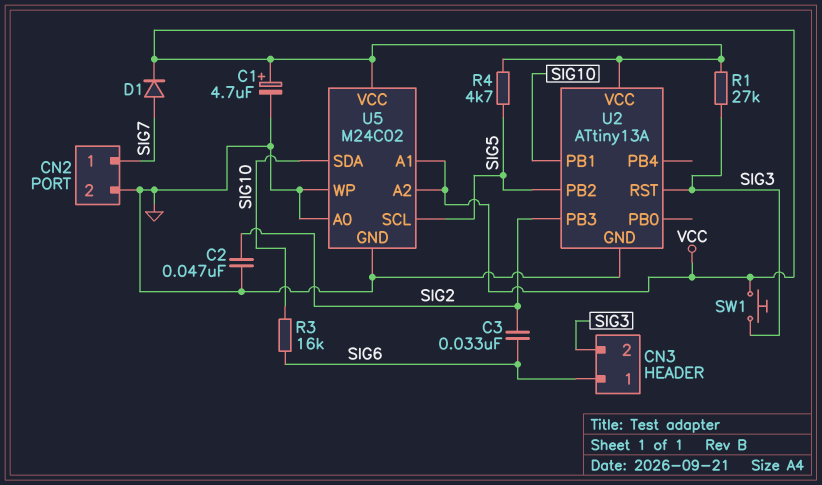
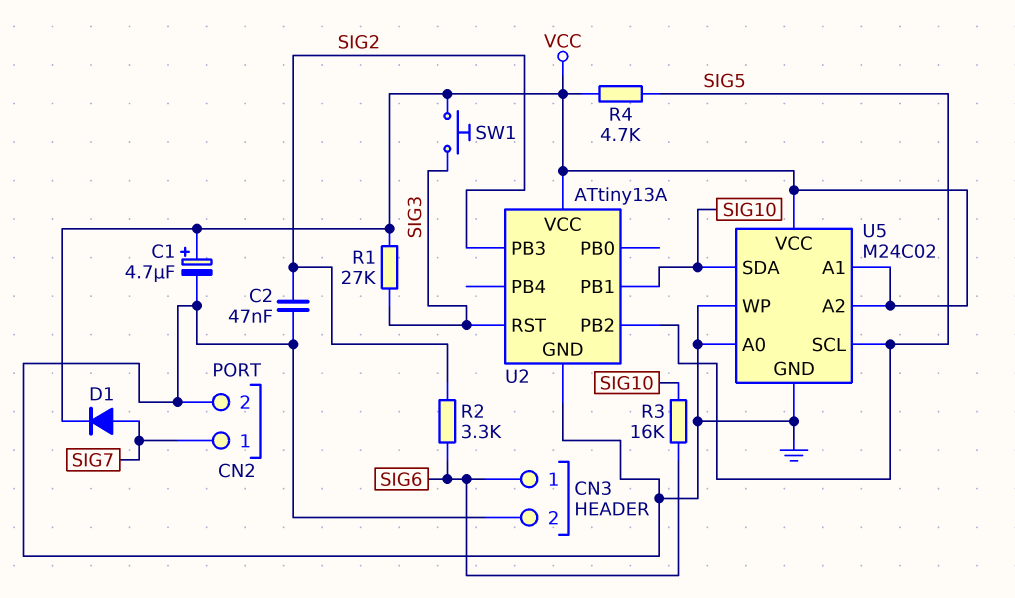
C3: 33nF (SIG2, SIG6) -> none
CN3 pin 2: SIG3 -> GND
R2: none -> 3.3k (SIG2, SIG6)

